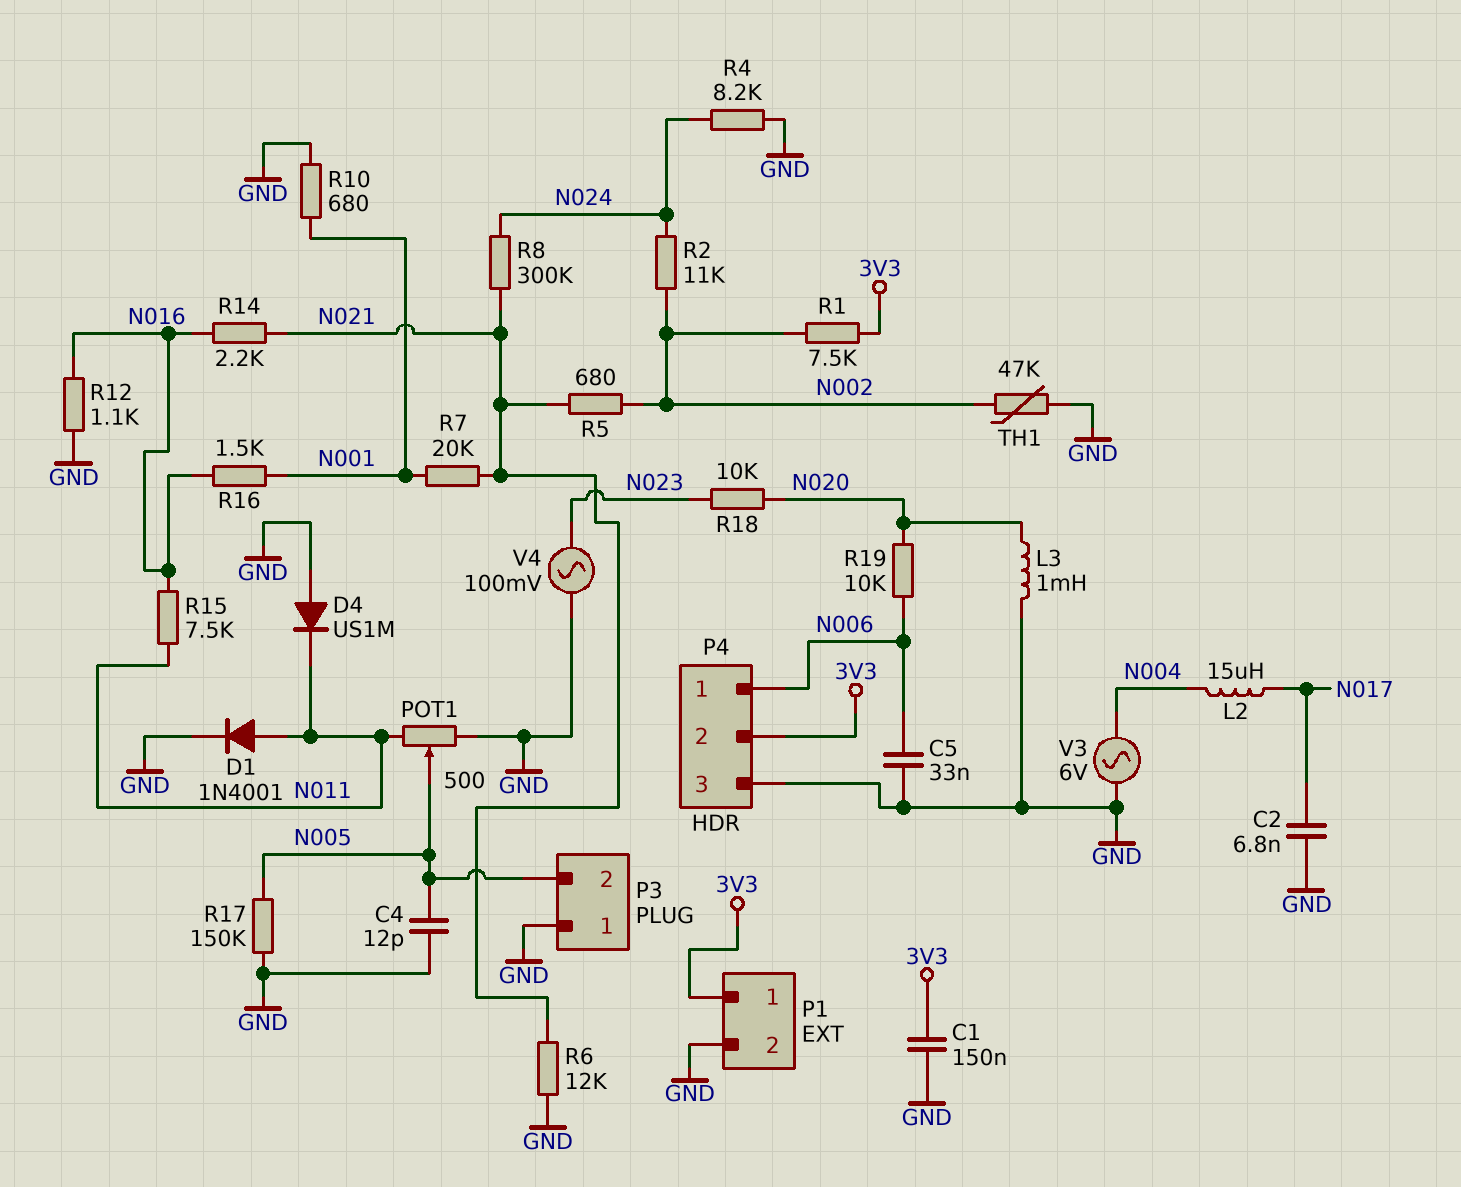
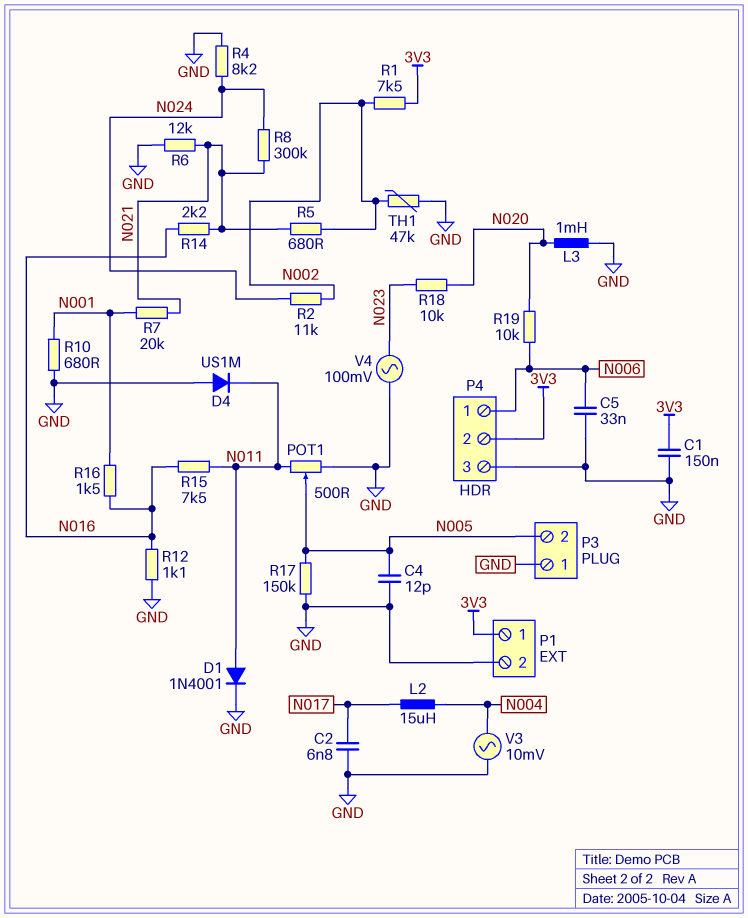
V3: AC 6V (GND, N004) -> AC 10mV (GND, N004)

